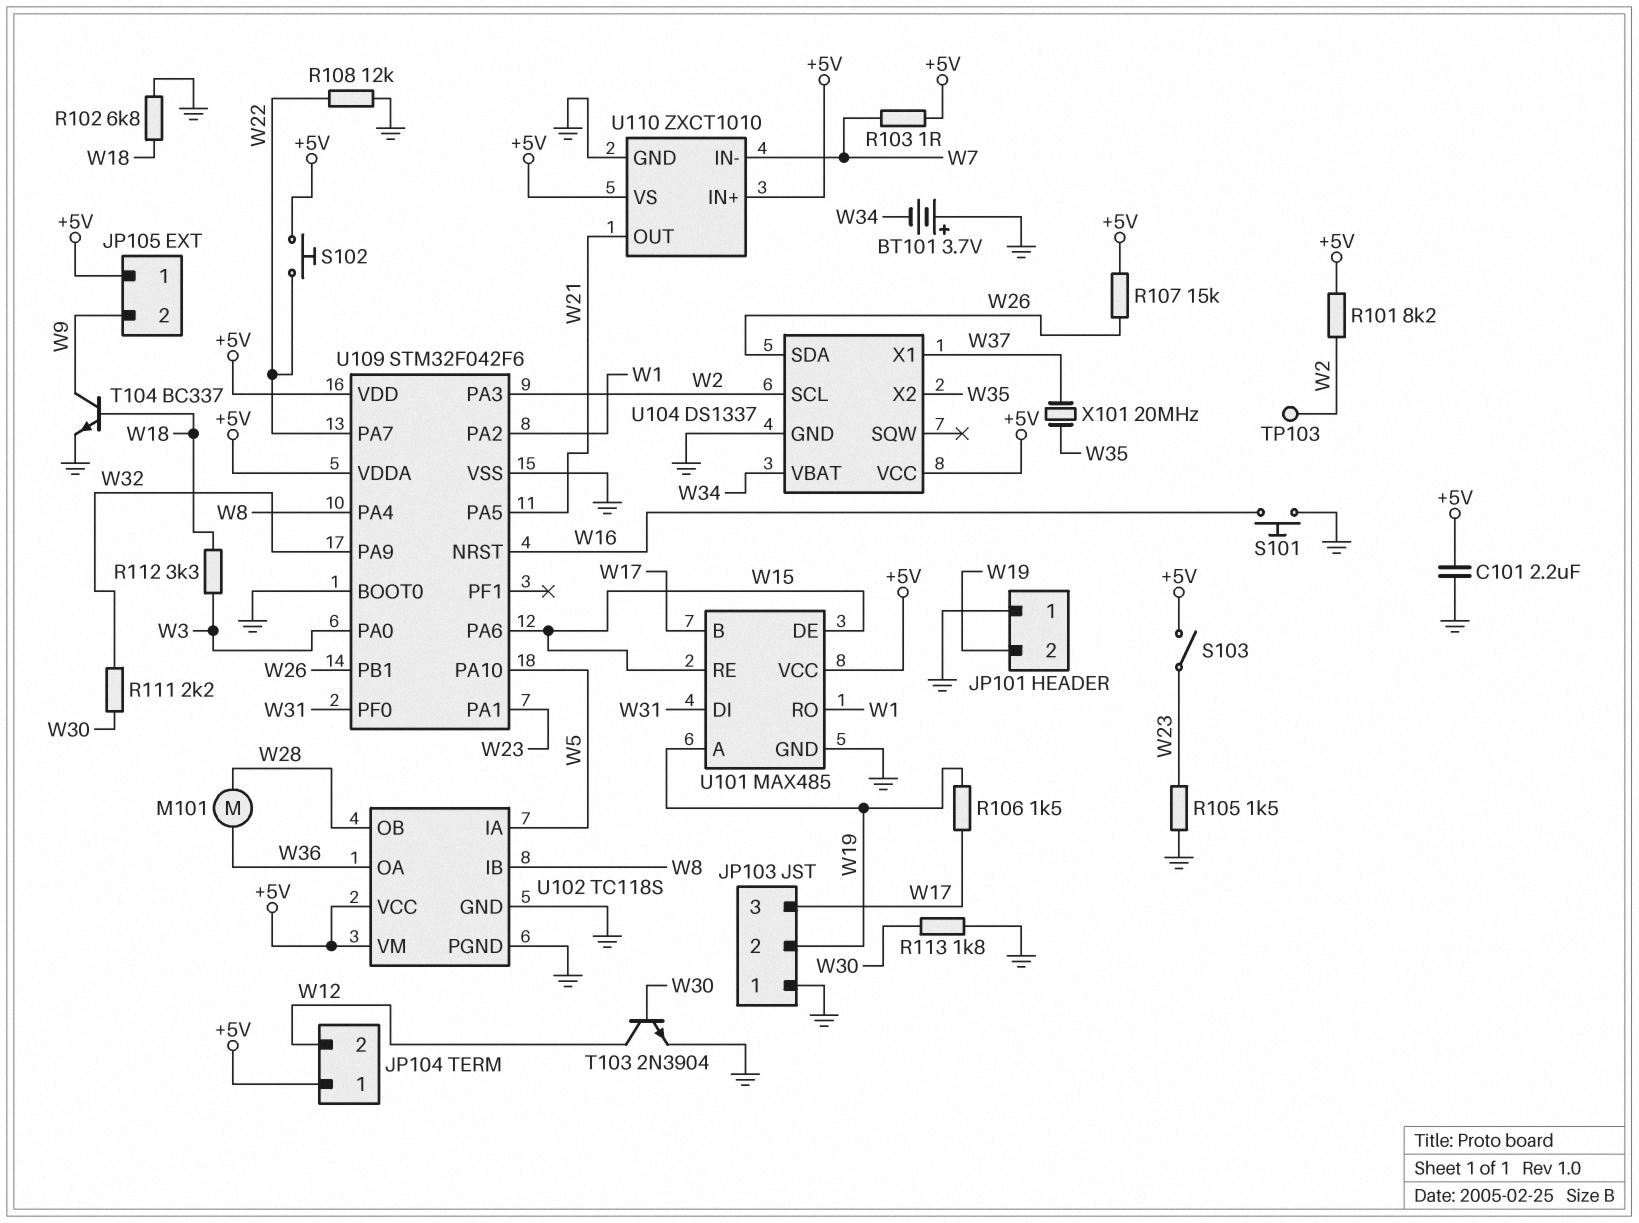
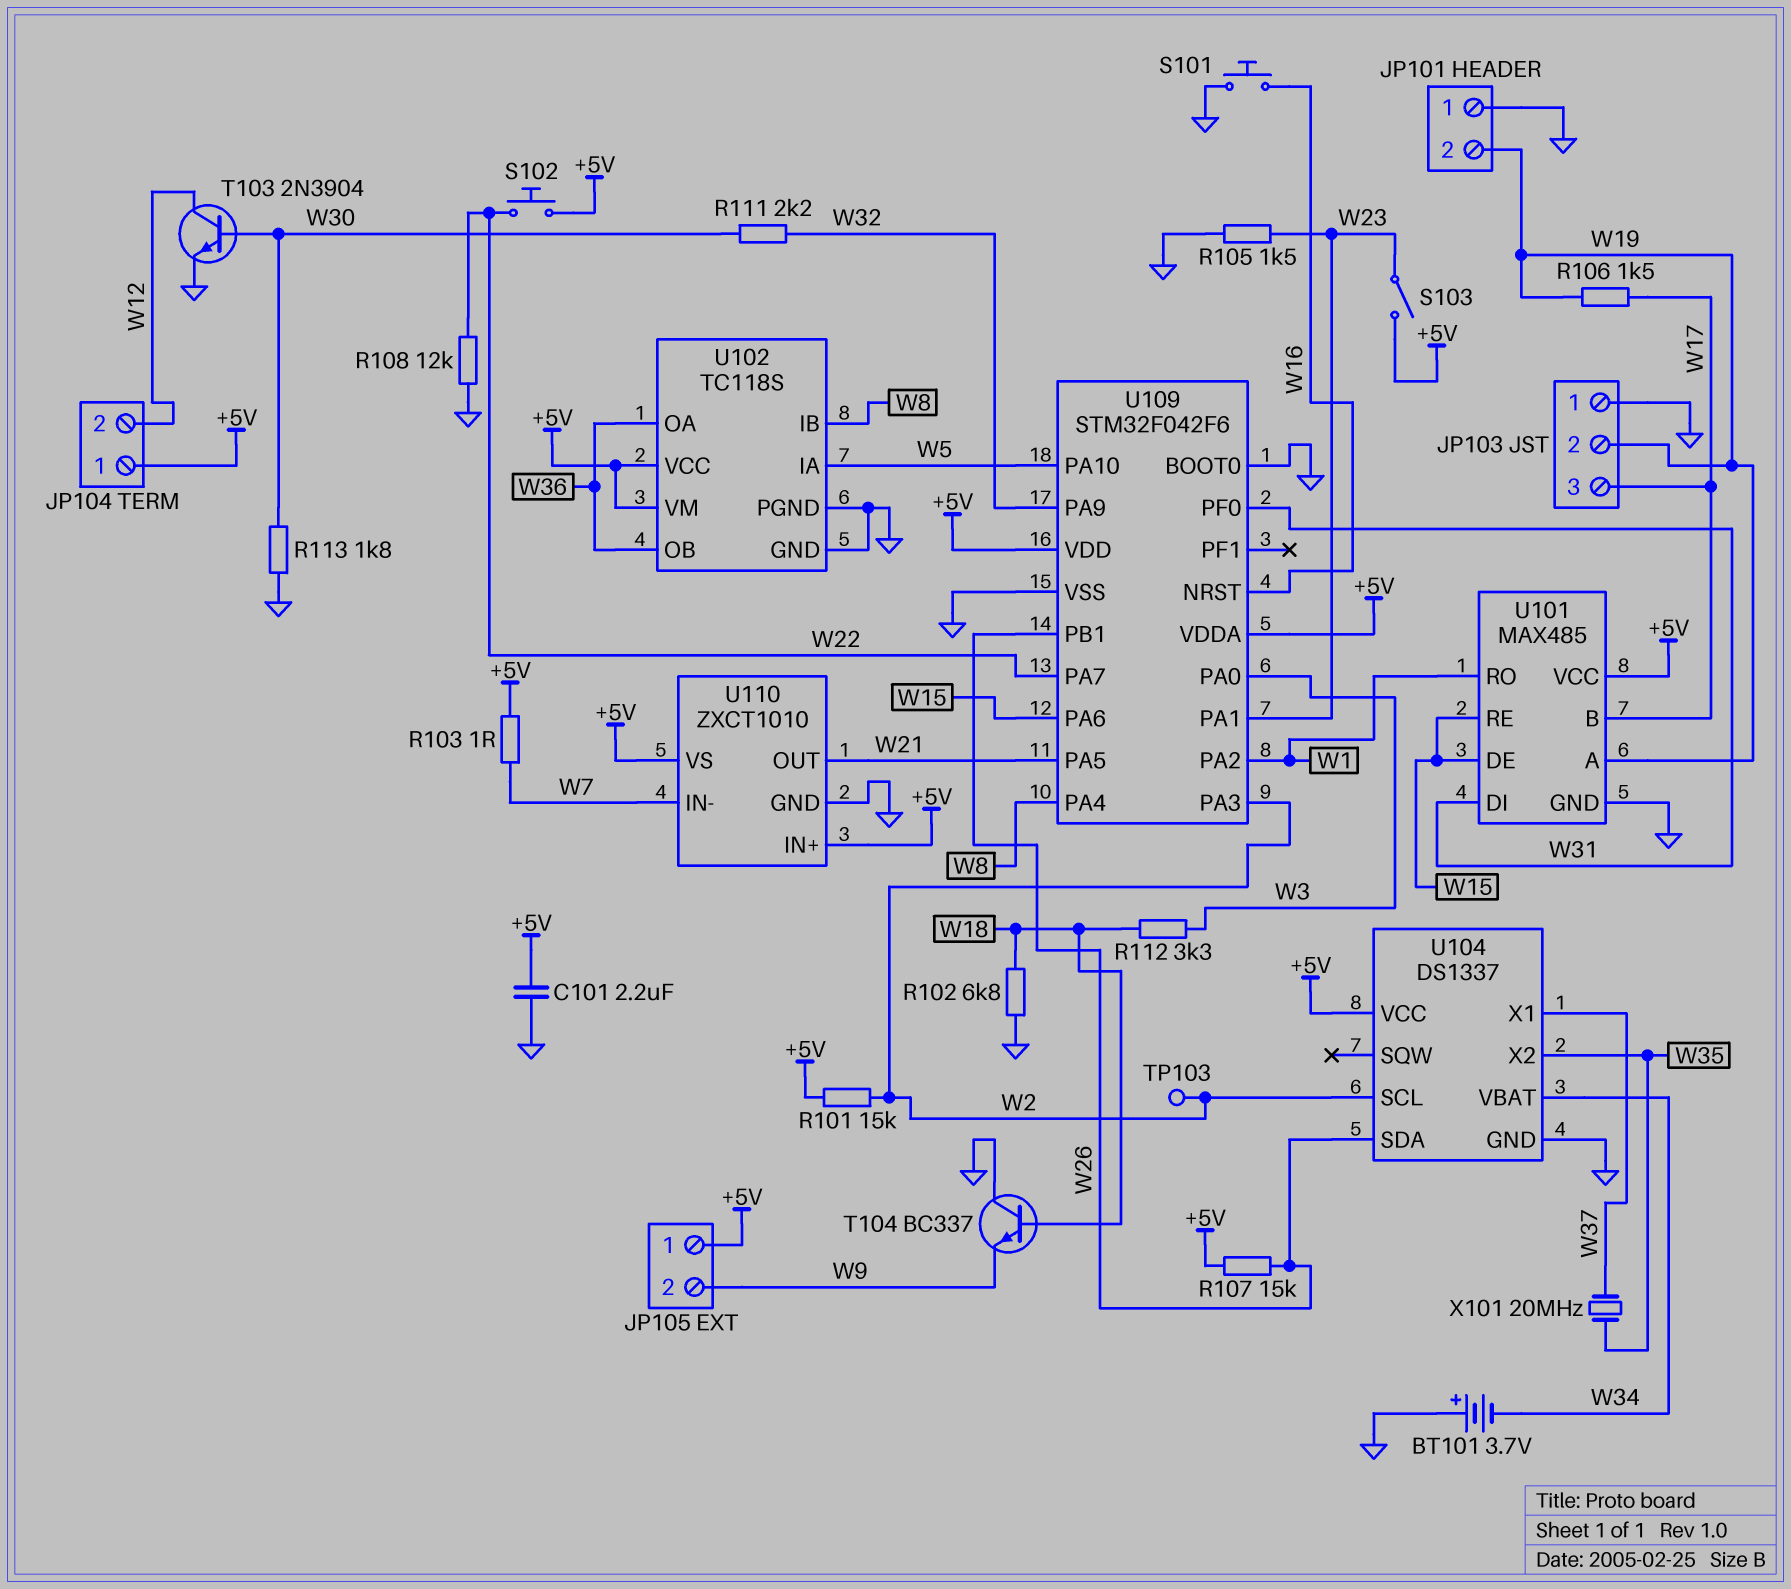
M101: motor (W28, W36) -> none
R101: 8.2k (+5V, W2) -> 15k (+5V, W2)
T104: NPN BC337 (B W18, C W9, E GND) -> NPN BC337 (B W18, C GND, E W9)
U102 pin OB: W28 -> W36

